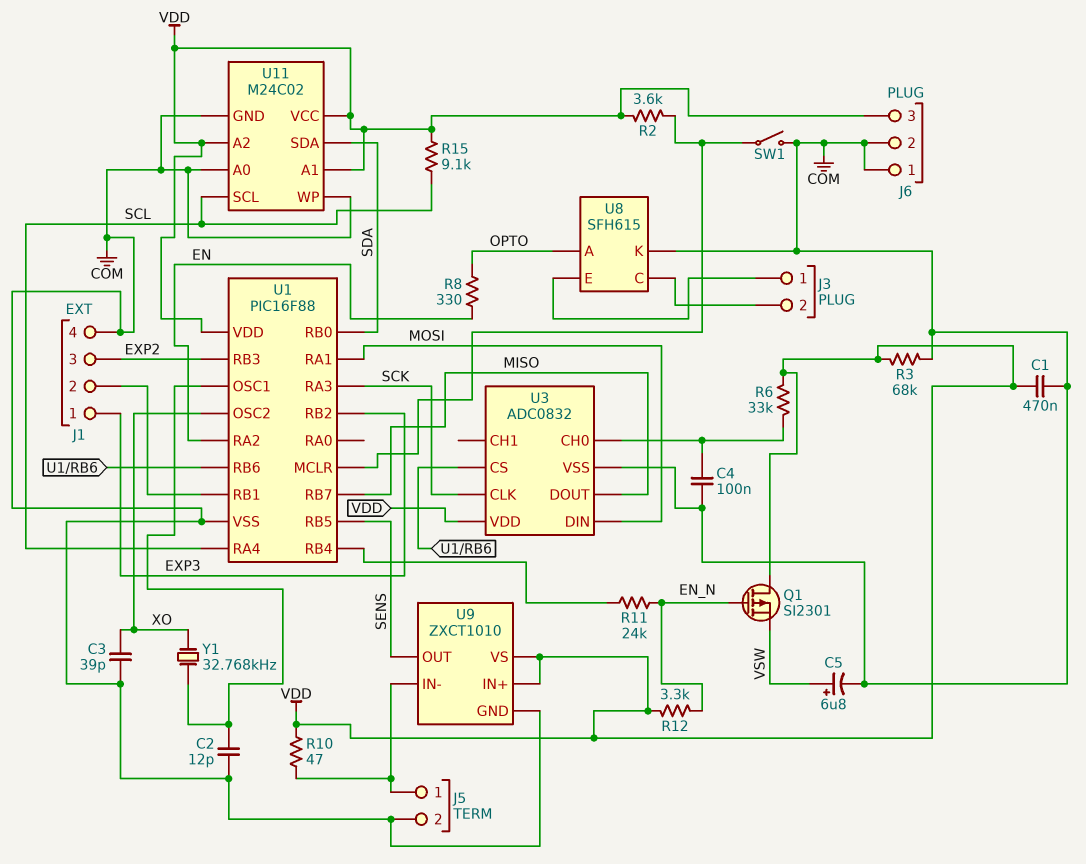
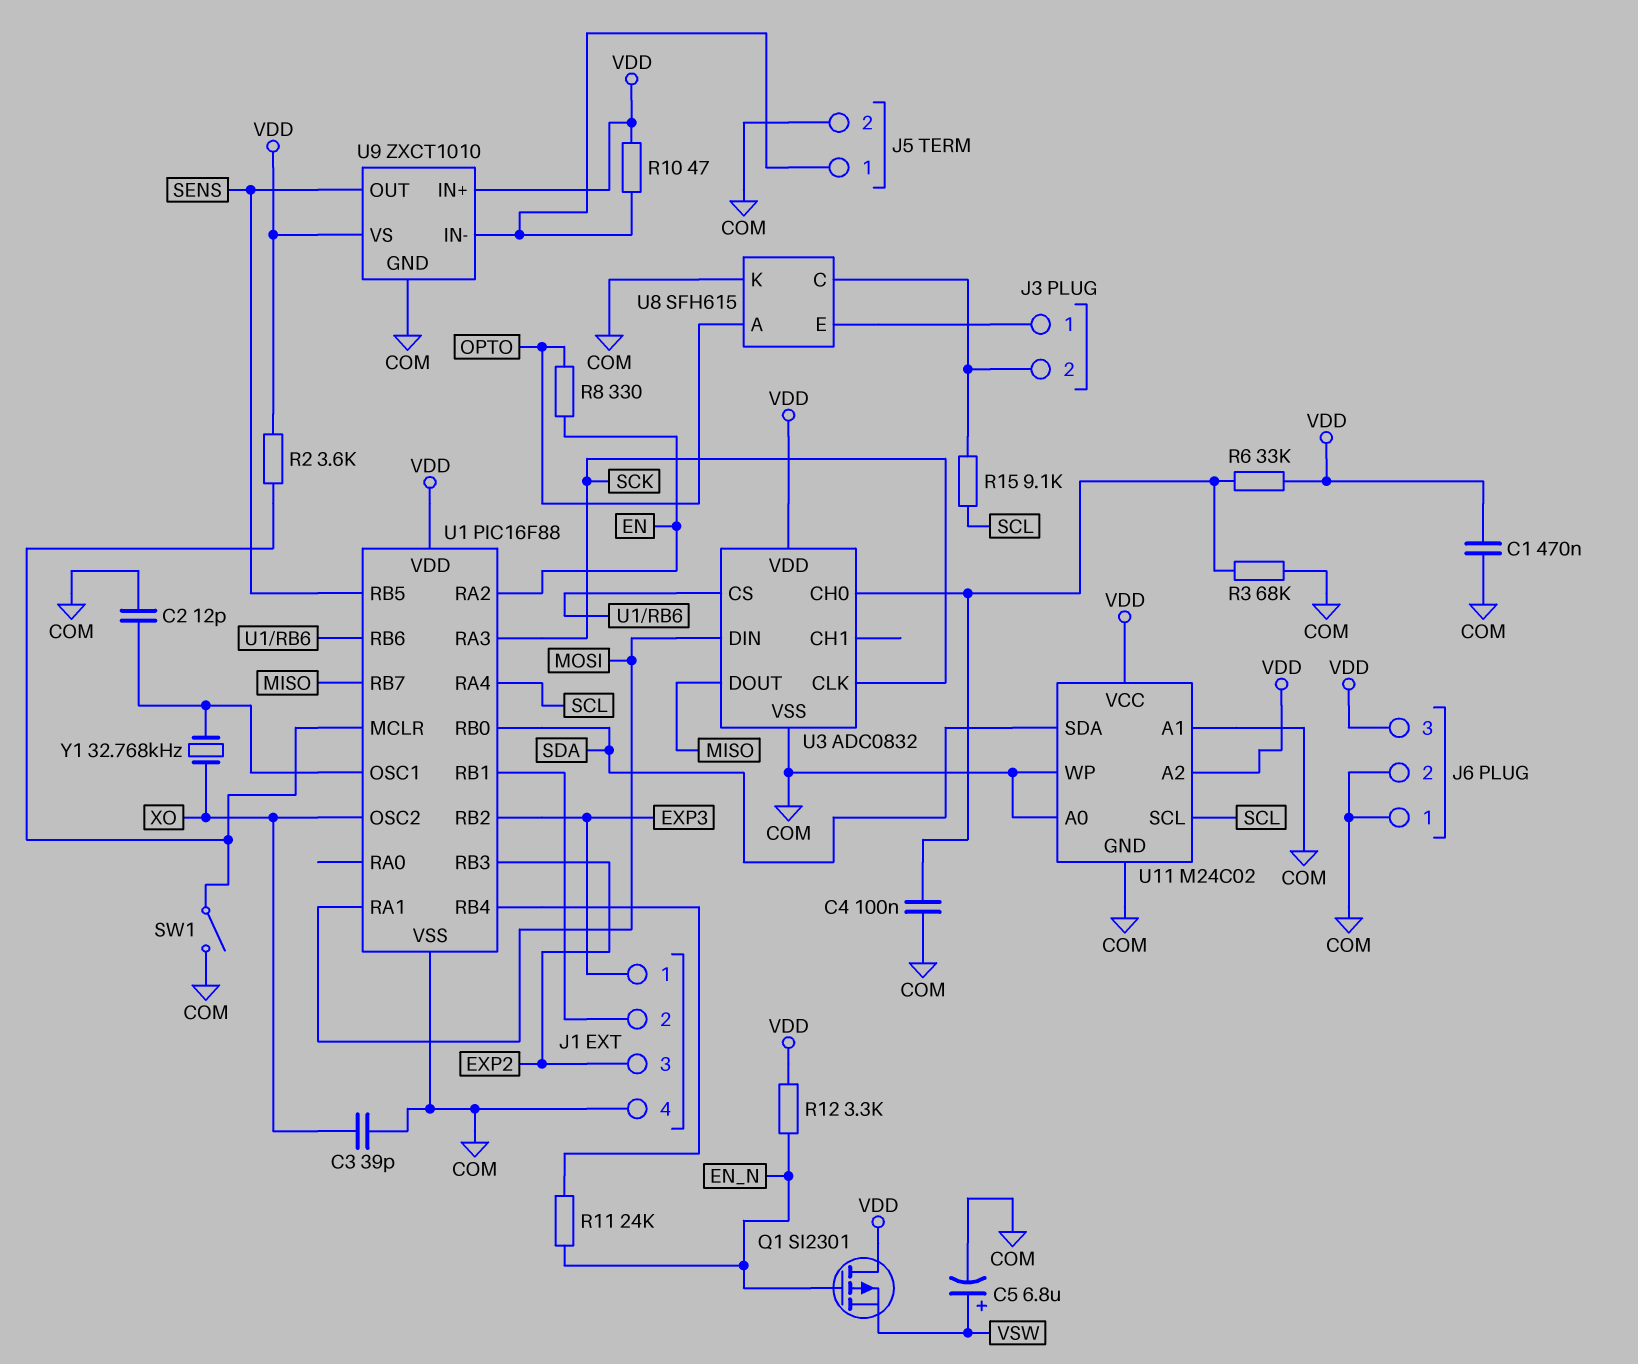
R3: 68k (COM, VDD) -> 68k (COM, U3/CH0)
R15: 9.1k (SCL, VDD) -> 9.1k (J3/2, SCL)
U11 pin A1: VDD -> COM

